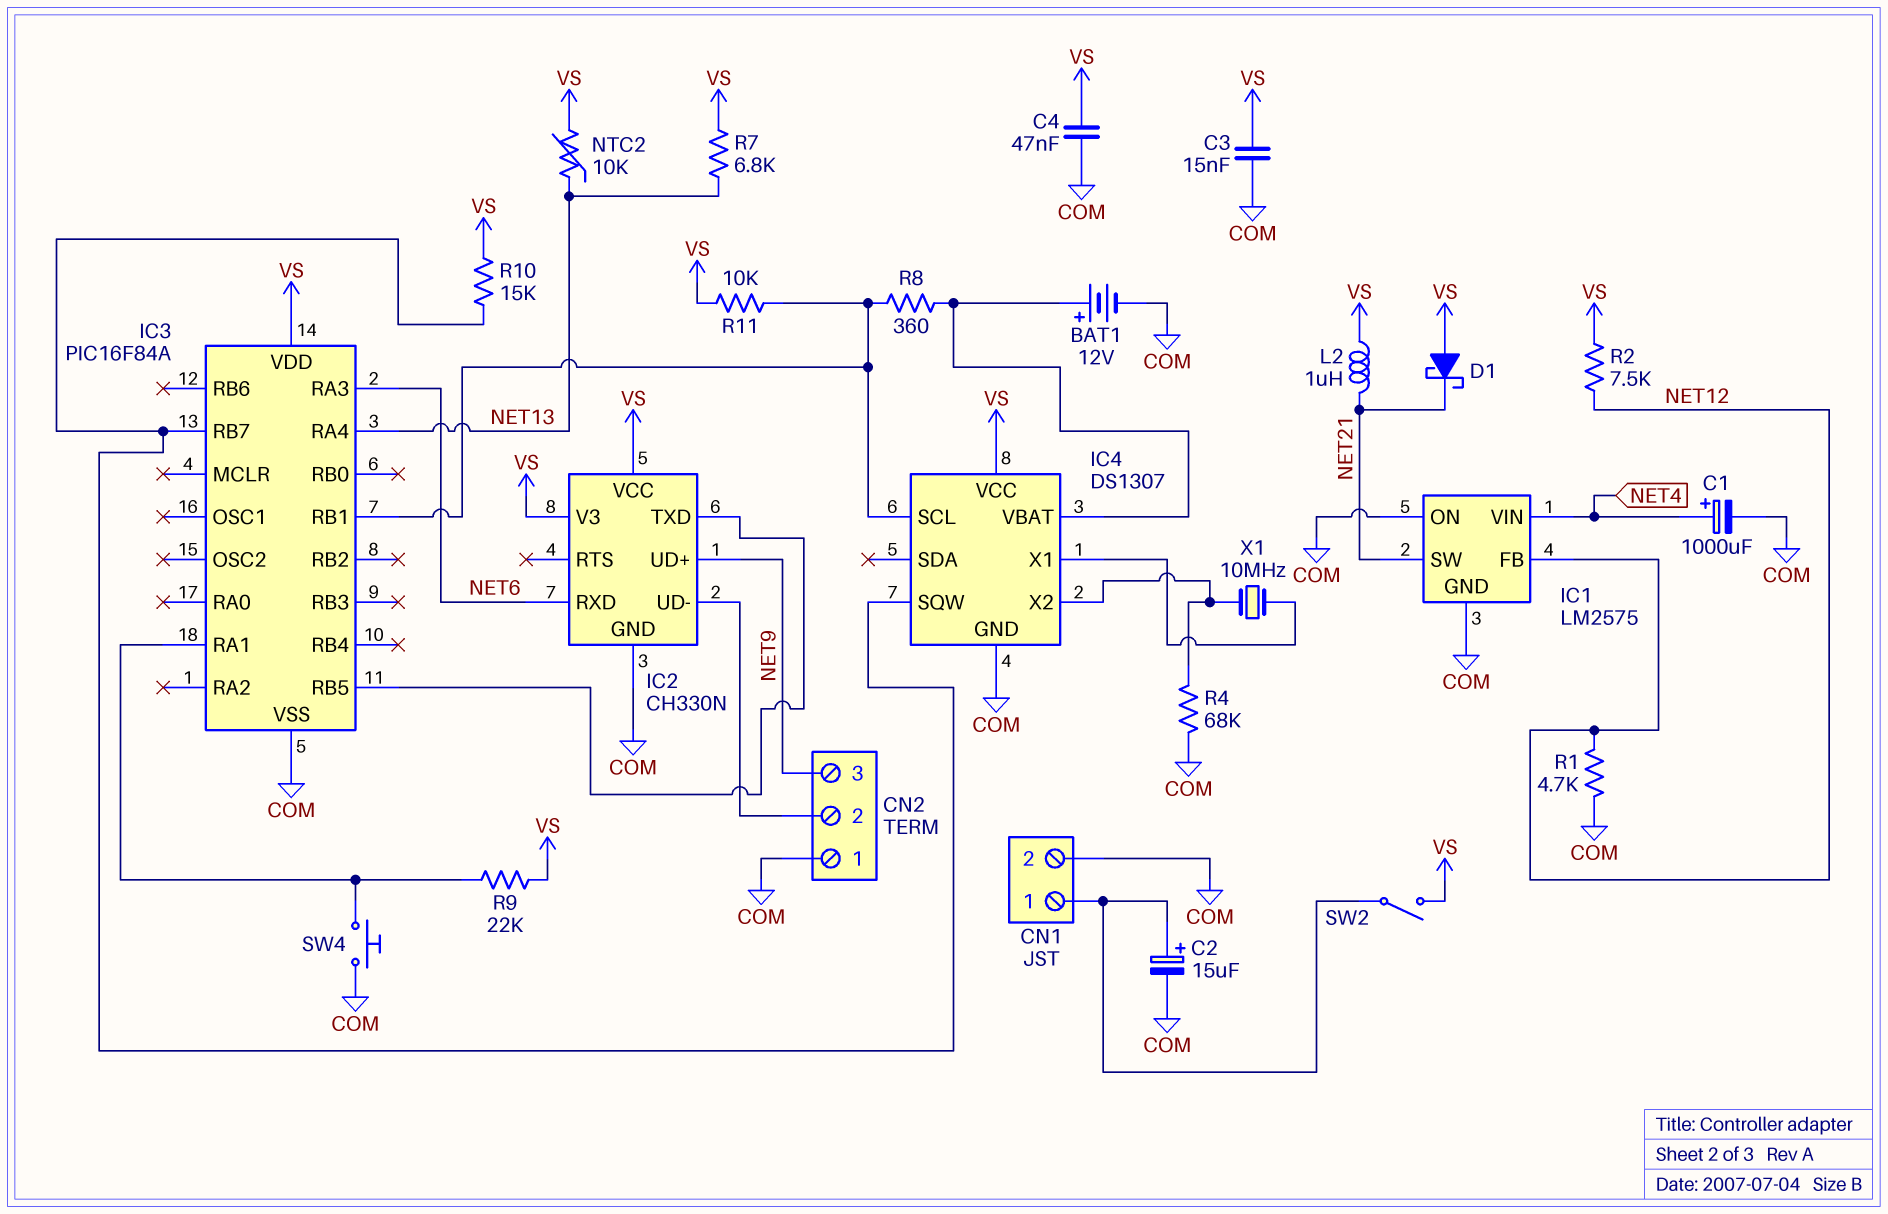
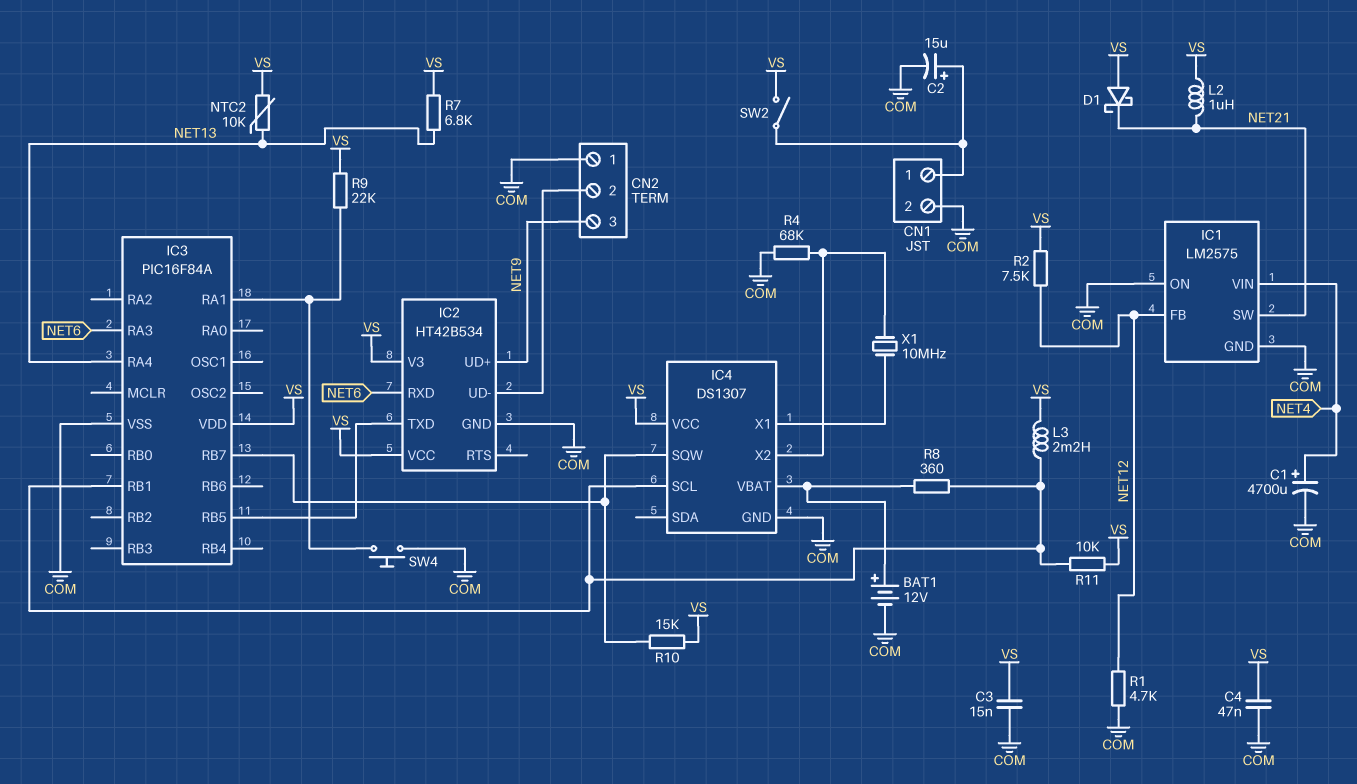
C1: 1000uF (plus NET4, minus COM) -> 4700uF (plus NET4, minus COM)
IC2: CH330N -> HT42B534
L3: none -> 2.2mH (IC3/RB1, VS)

